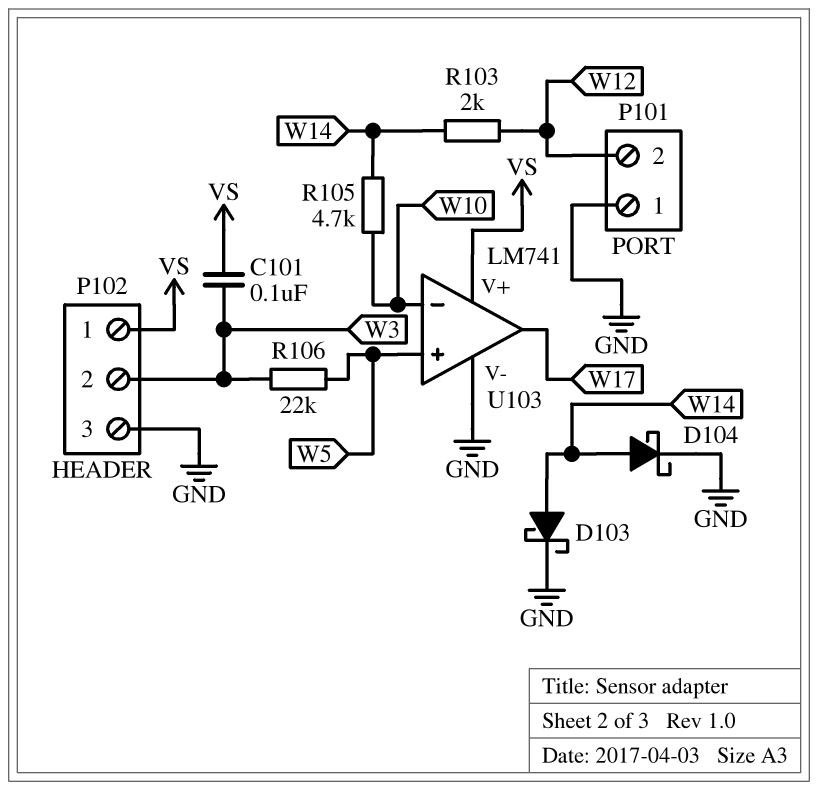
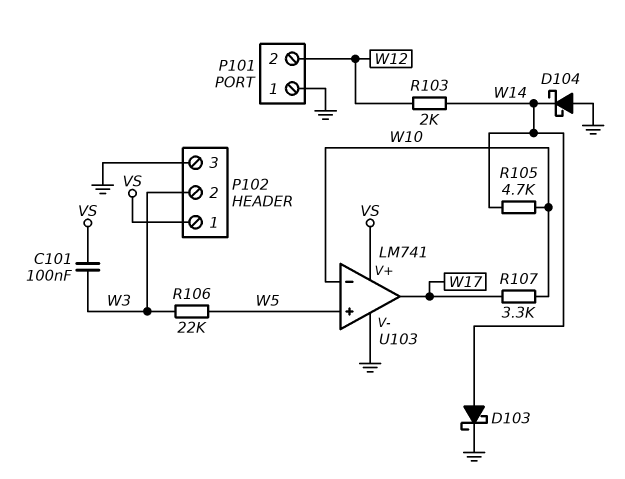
D104: schottky (A W14, K GND) -> schottky (A GND, K W14)
R107: none -> 3.3k (W10, W17)

